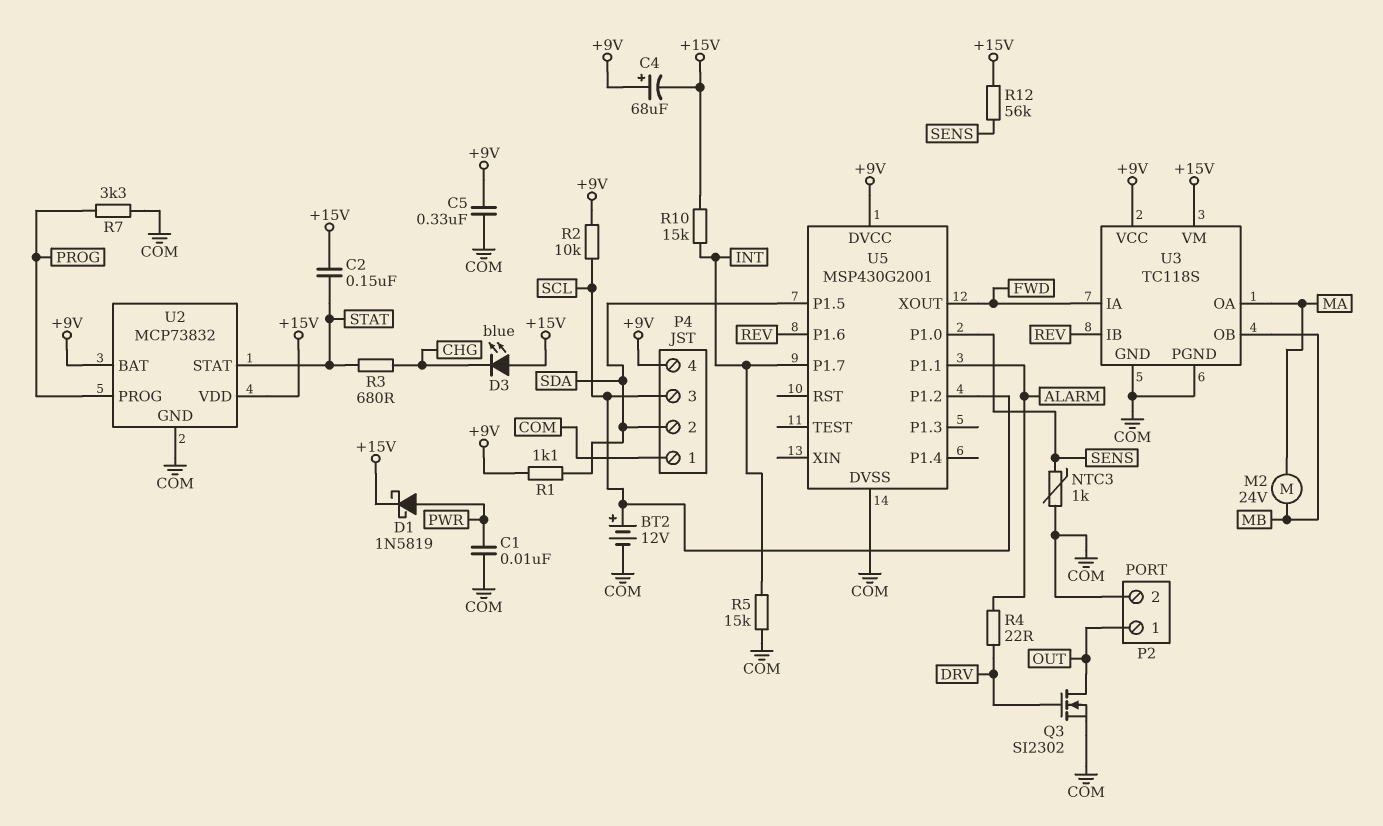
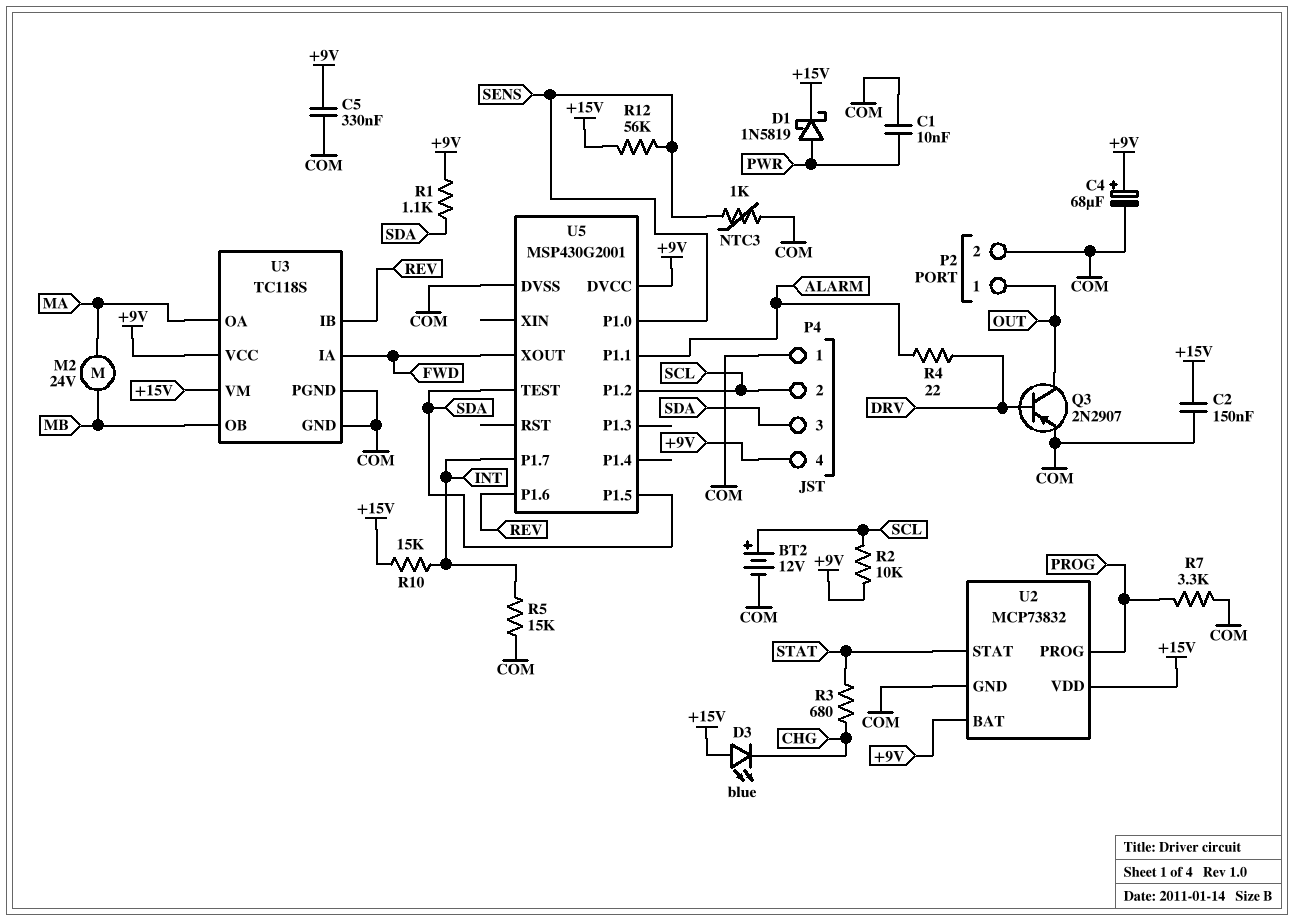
C2: 150nF (+15V, STAT) -> 150nF (+15V, COM)
C4: 68uF (plus +9V, minus +15V) -> 68uF (plus +9V, minus COM)
P4 pin 2: SDA -> SCL
P4 pin 3: SCL -> SDA
Q3: NMOS SI2302 (G DRV, D OUT, S COM) -> PNP 2N2907 (B DRV, C OUT, E COM)
U5 pin TEST: none -> SDA

